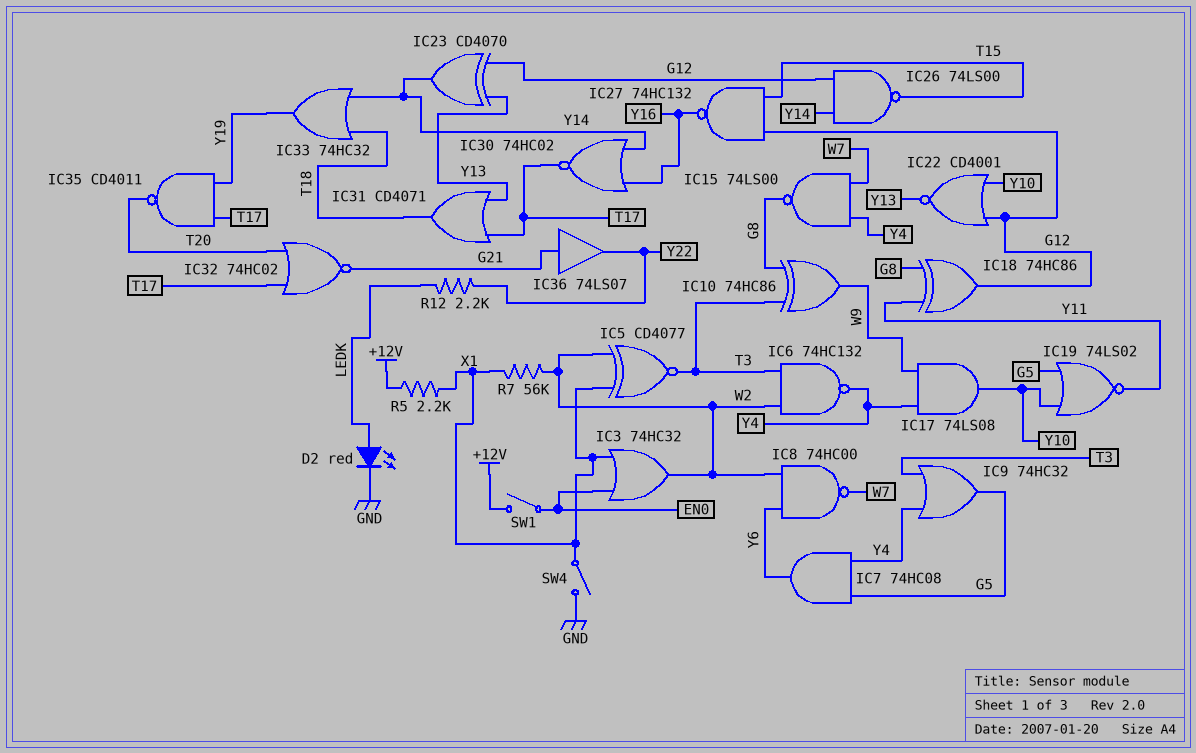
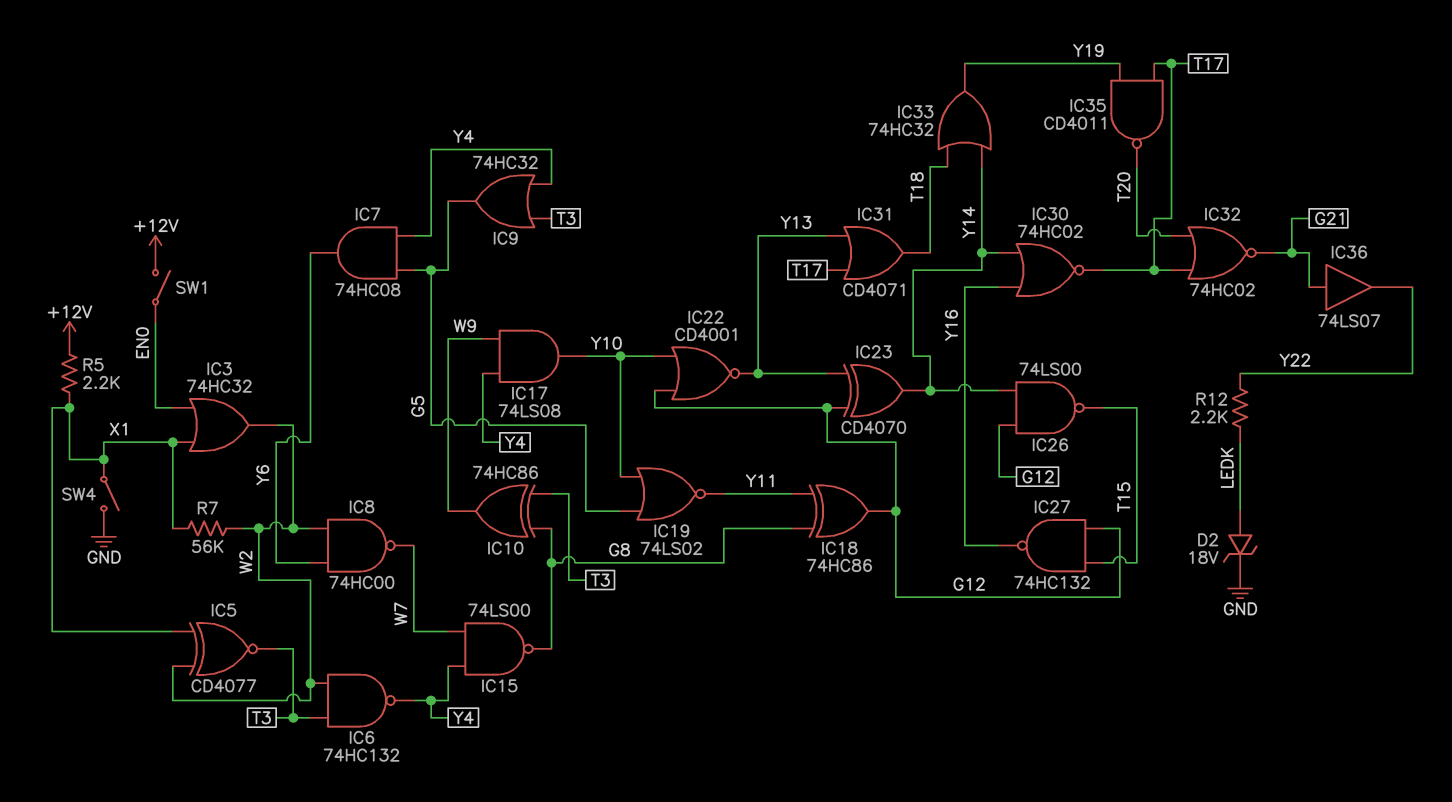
D2: LED red (A LEDK, K GND) -> zener 18V (A LEDK, K GND)

